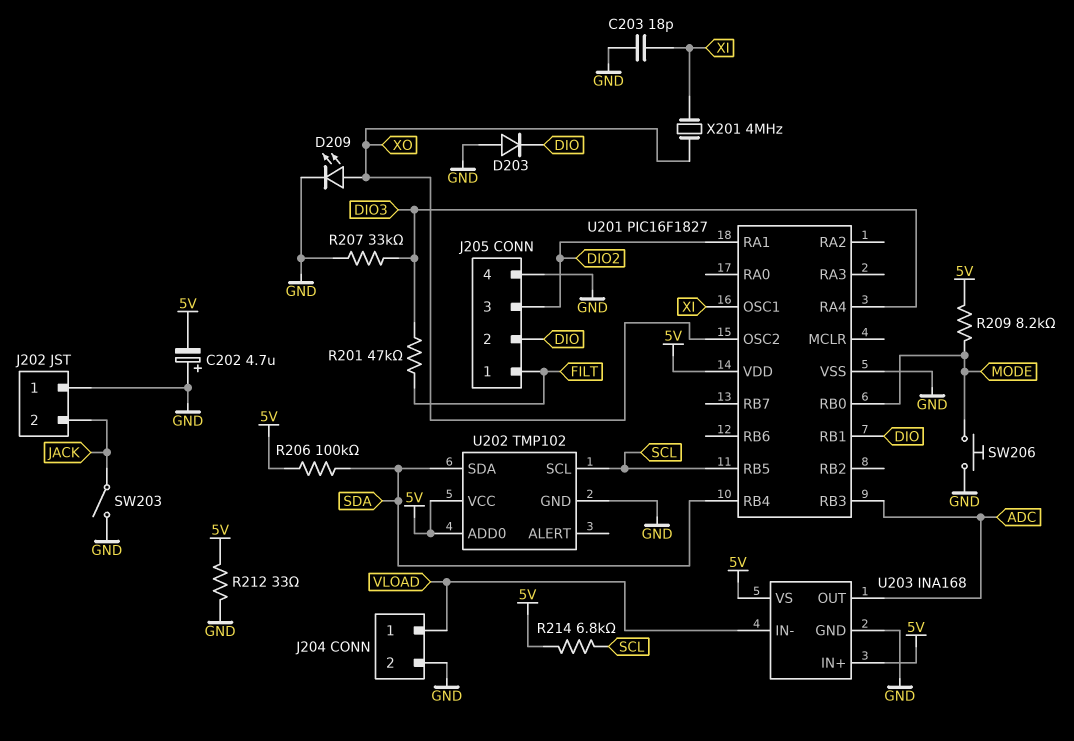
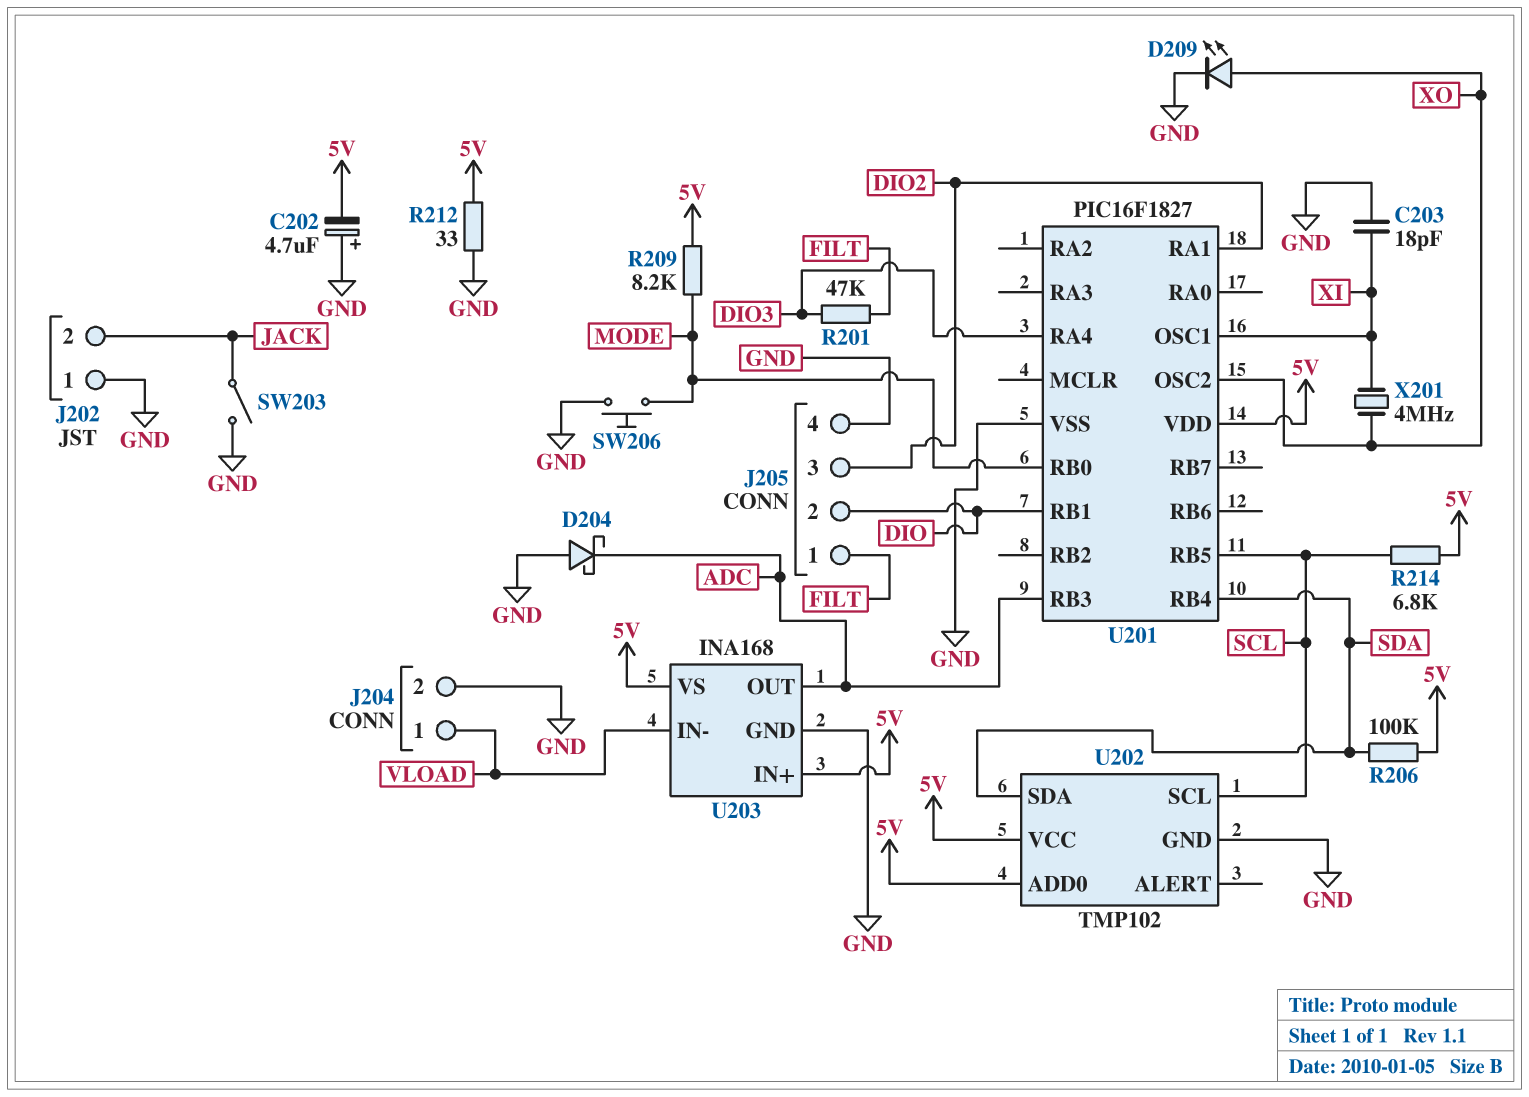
D203: diode (A GND, K DIO) -> none
D204: none -> schottky (A GND, K ADC)
R207: 33k (DIO3, GND) -> none

